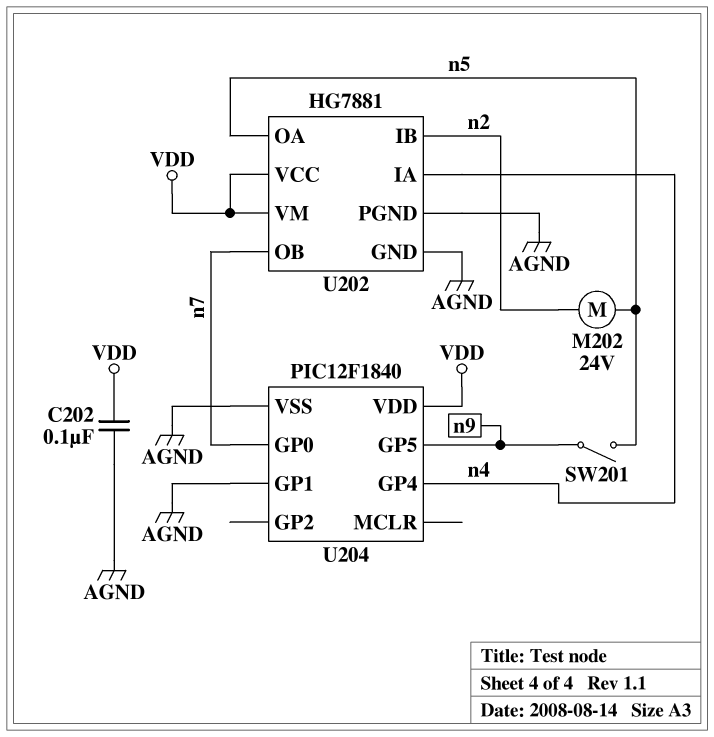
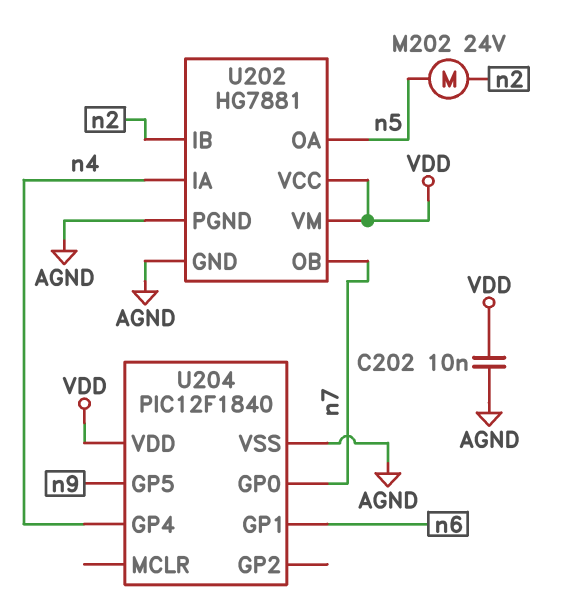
C202: 100nF (AGND, VDD) -> 10nF (AGND, VDD)
SW201: switch (n5, n9) -> none
U204 pin GP1: AGND -> n6

